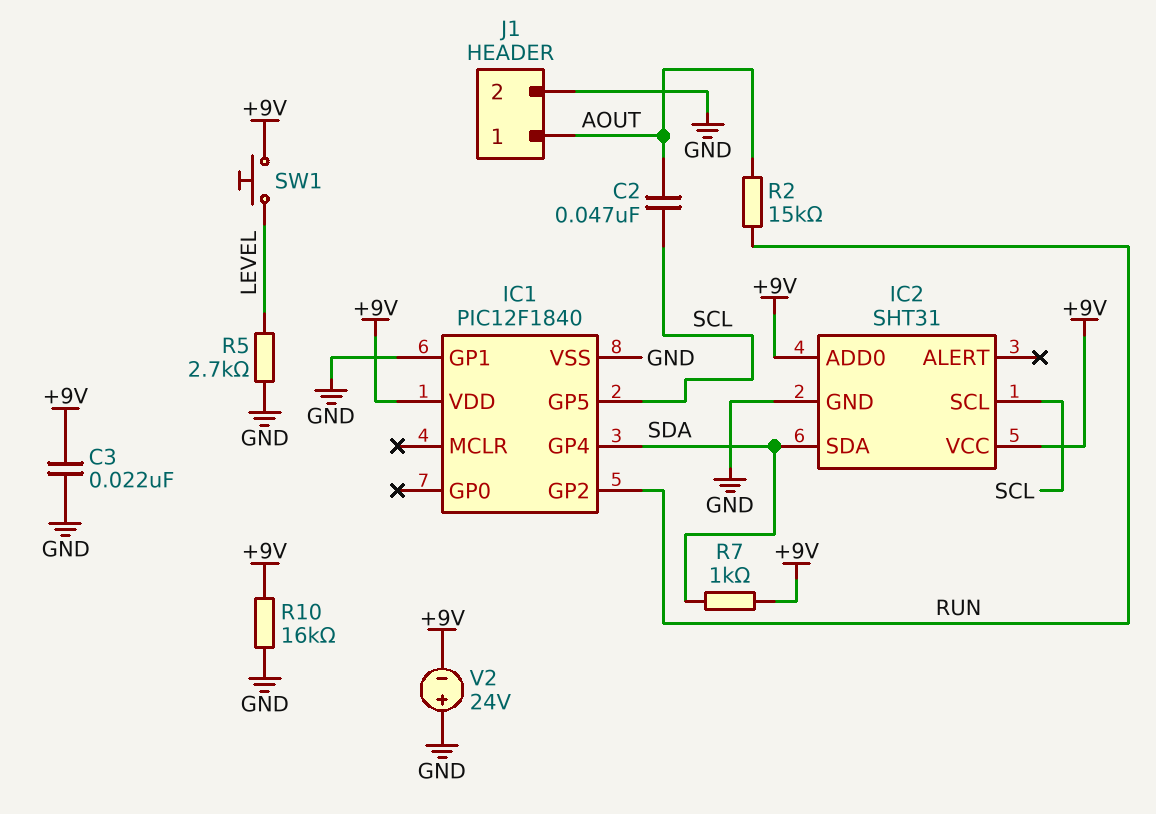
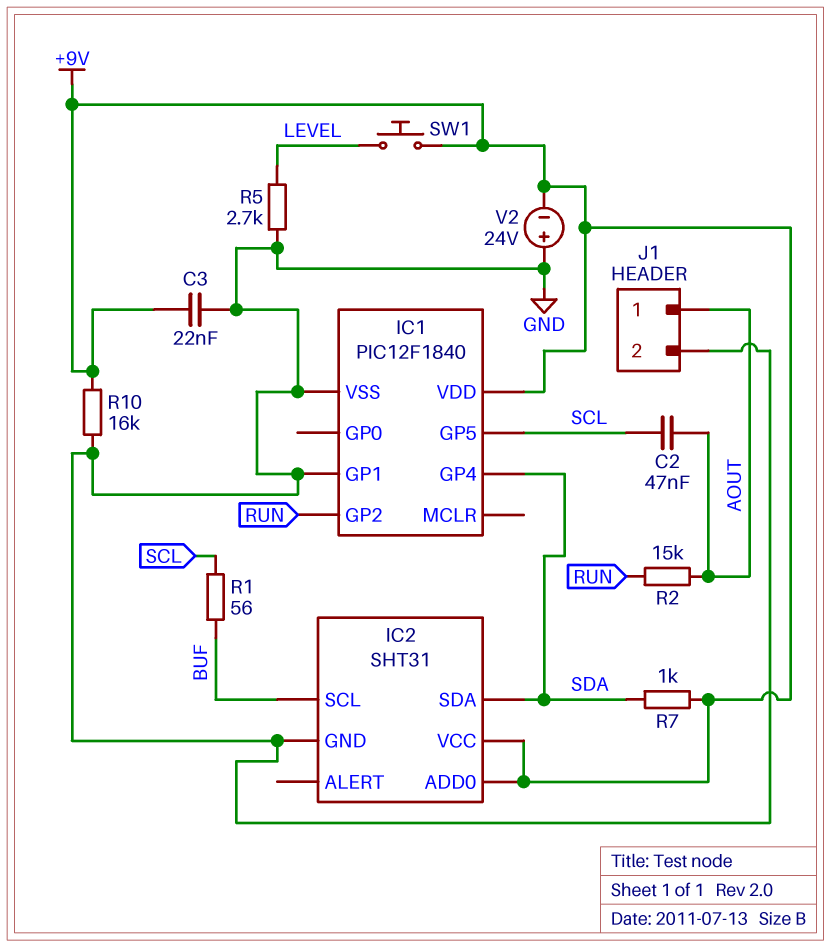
IC2 pin SCL: SCL -> BUF
R1: none -> 56 (BUF, SCL)

